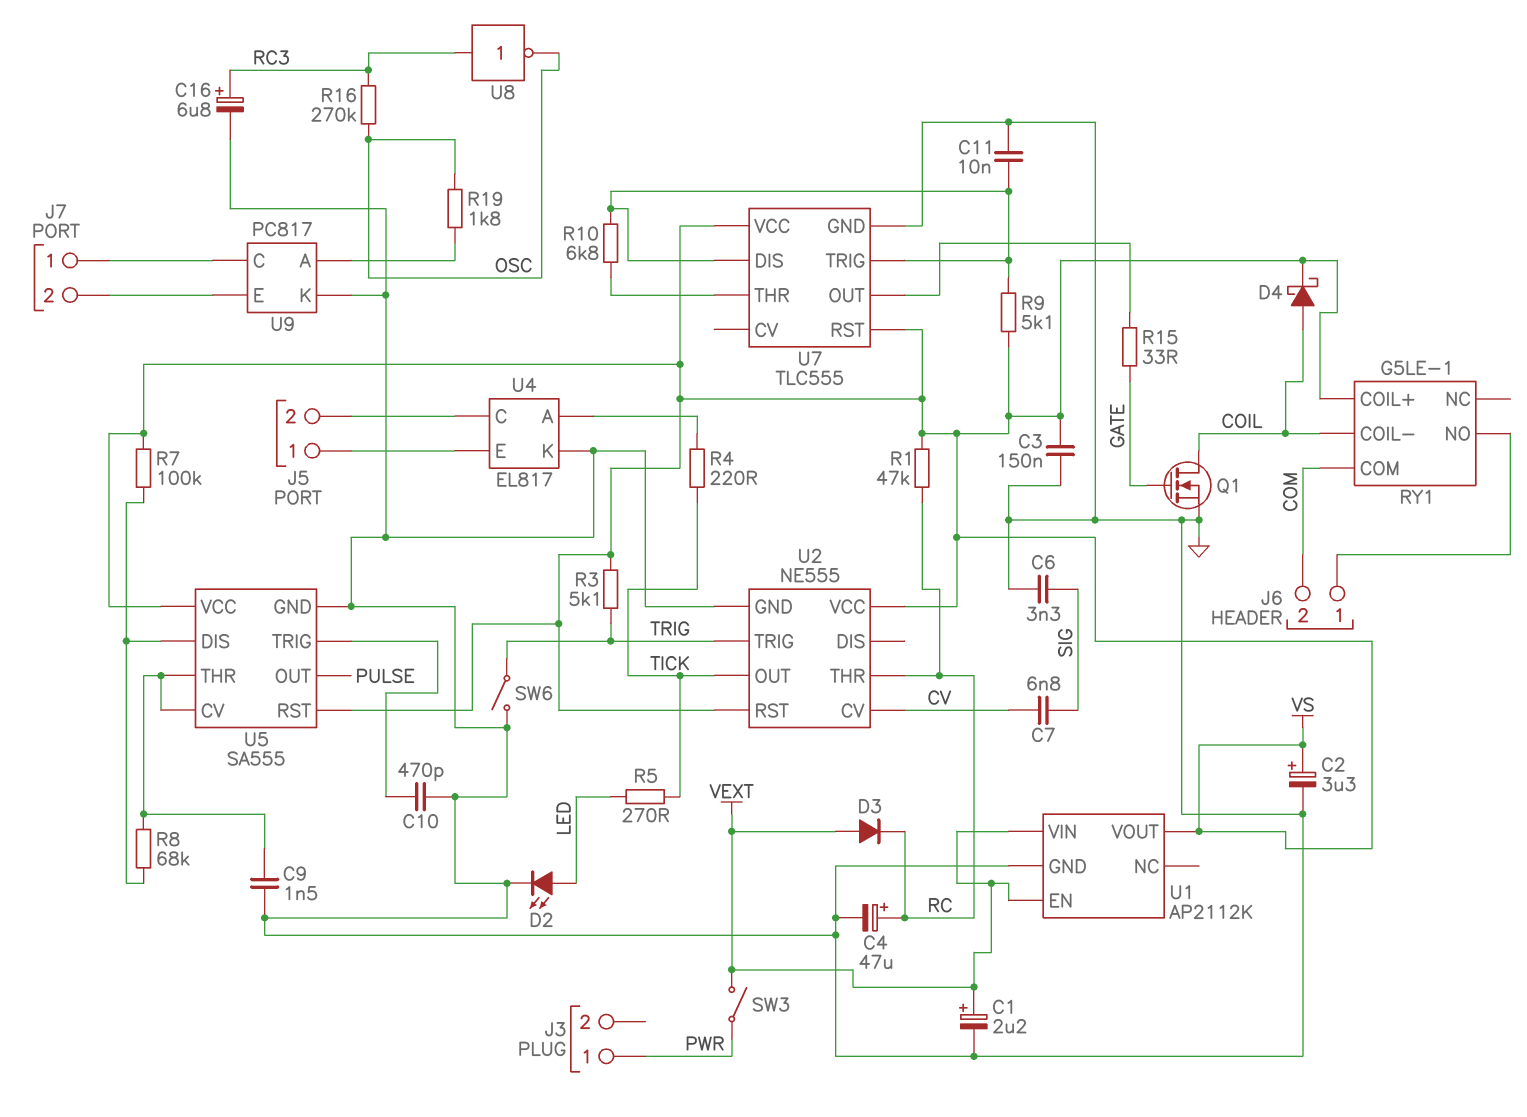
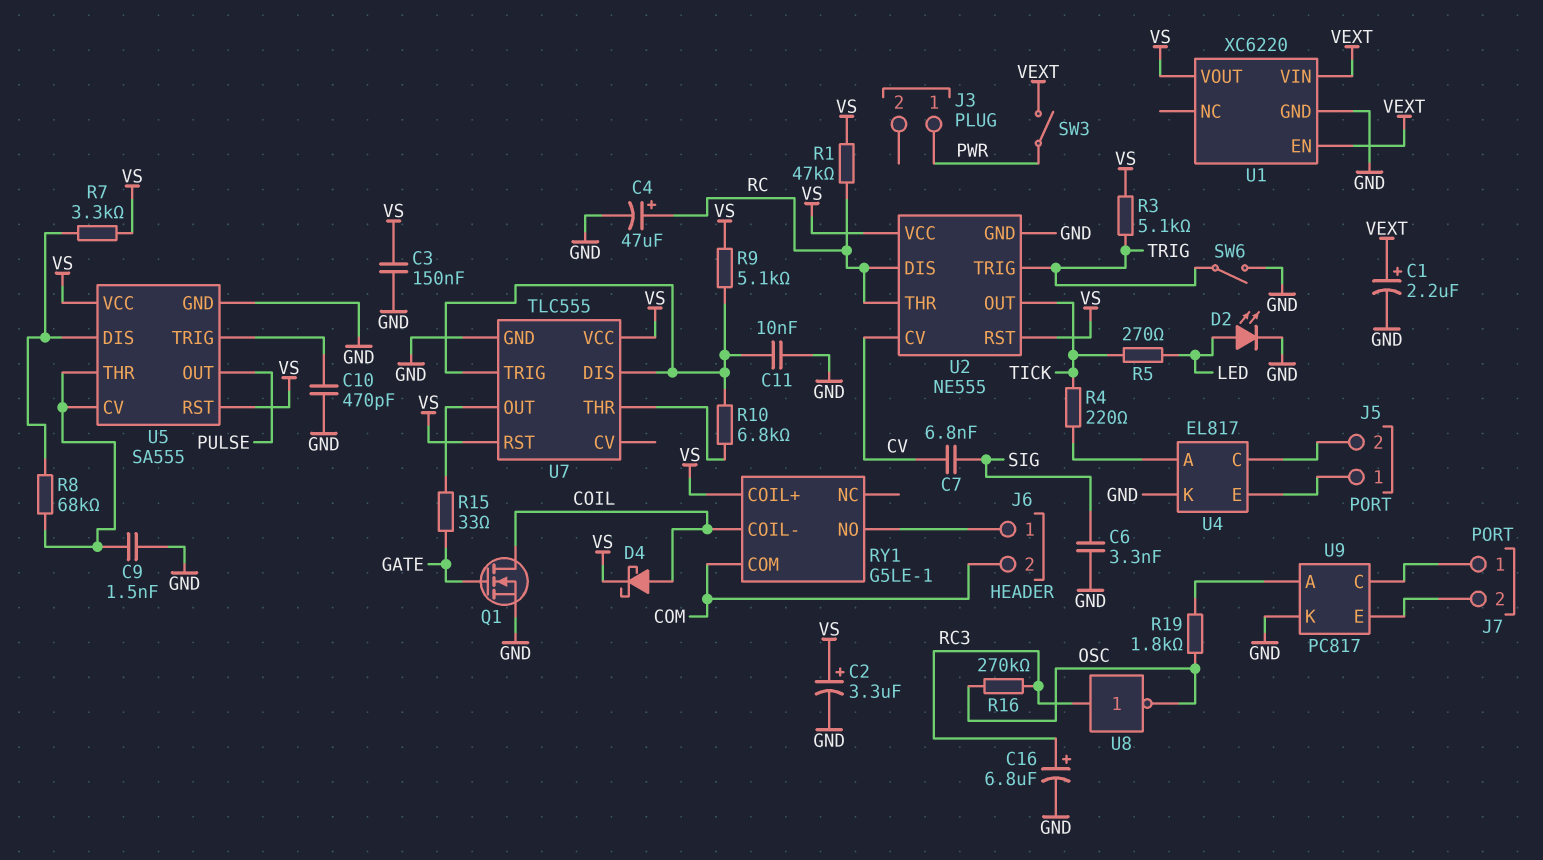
D3: diode (A VEXT, K RC) -> none
R7: 100k (U5/DIS, VS) -> 3.3k (U5/DIS, VS)
U1: AP2112K -> XC6220
U2 pin DIS: none -> RC

